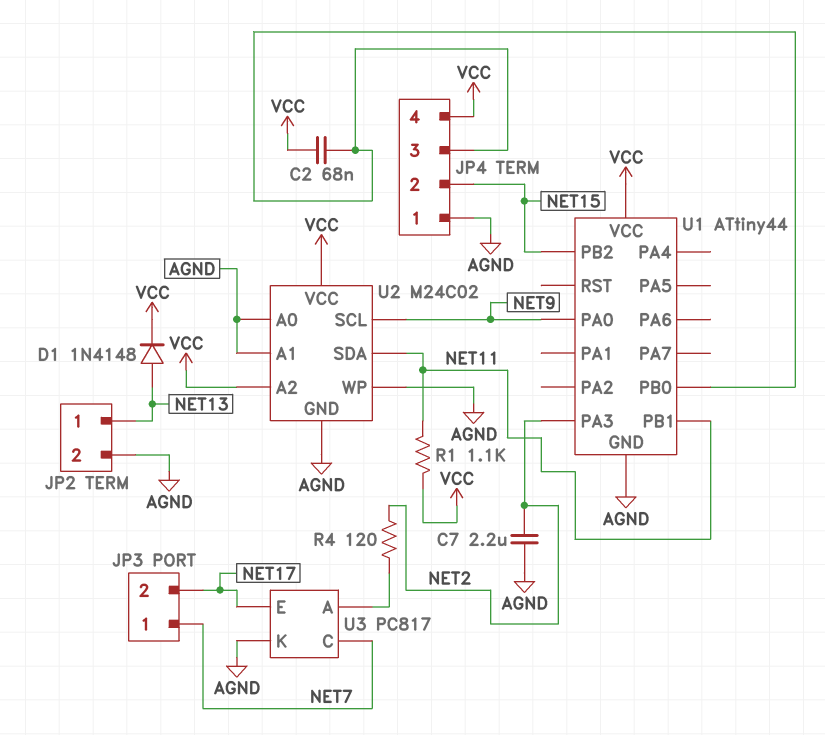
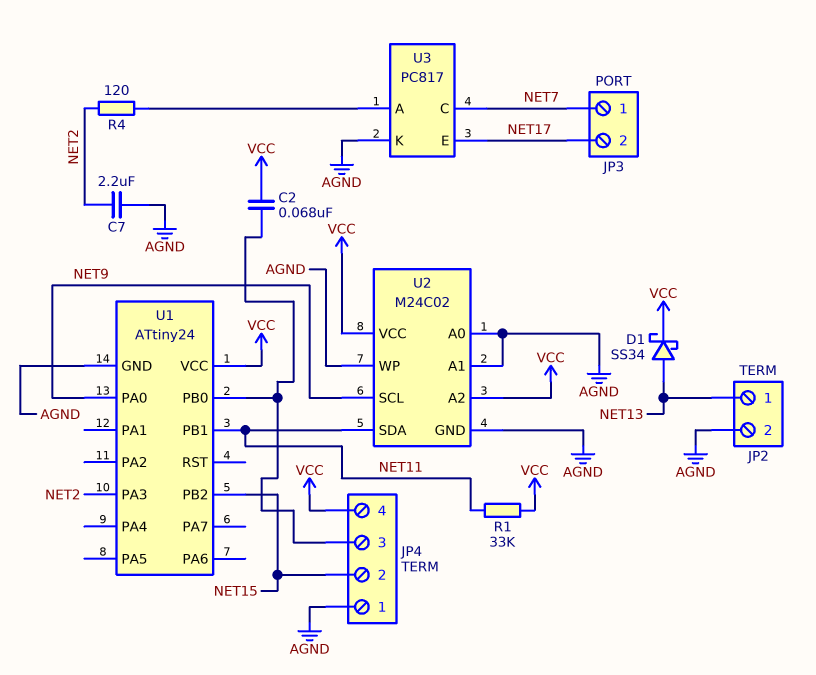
D1: diode 1N4148 (A NET13, K VCC) -> schottky SS34 (A NET13, K VCC)
R1: 1.1k (NET11, VCC) -> 33k (NET11, VCC)
U1: ATtiny44 -> ATtiny24

